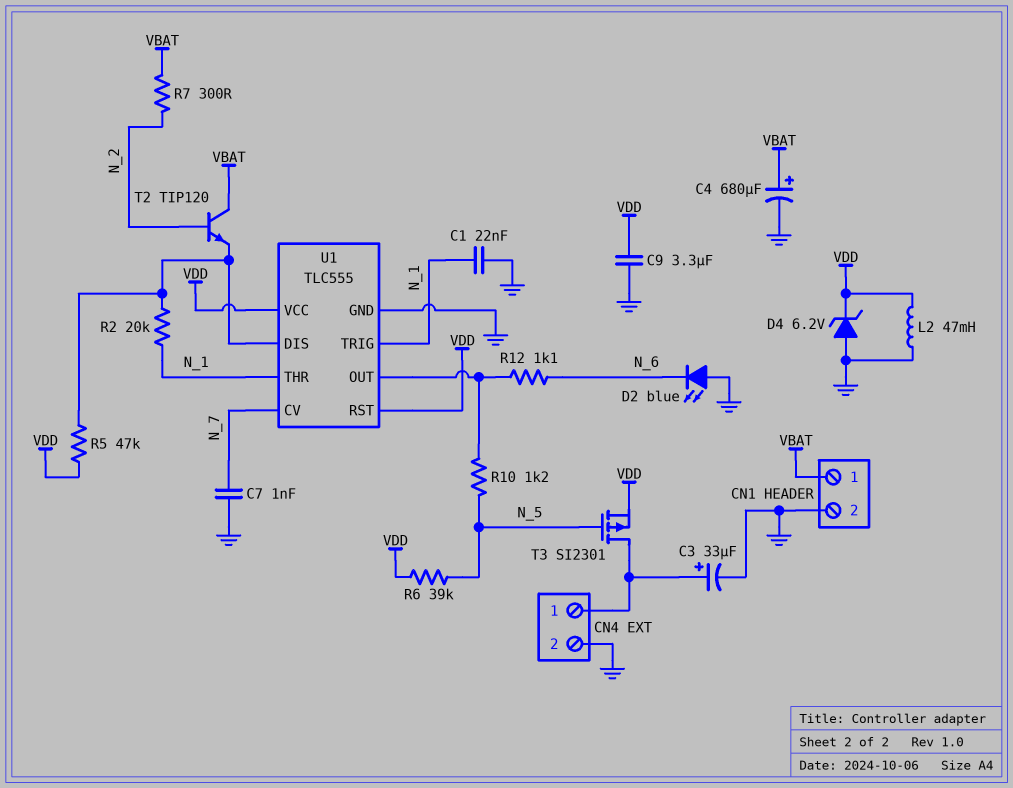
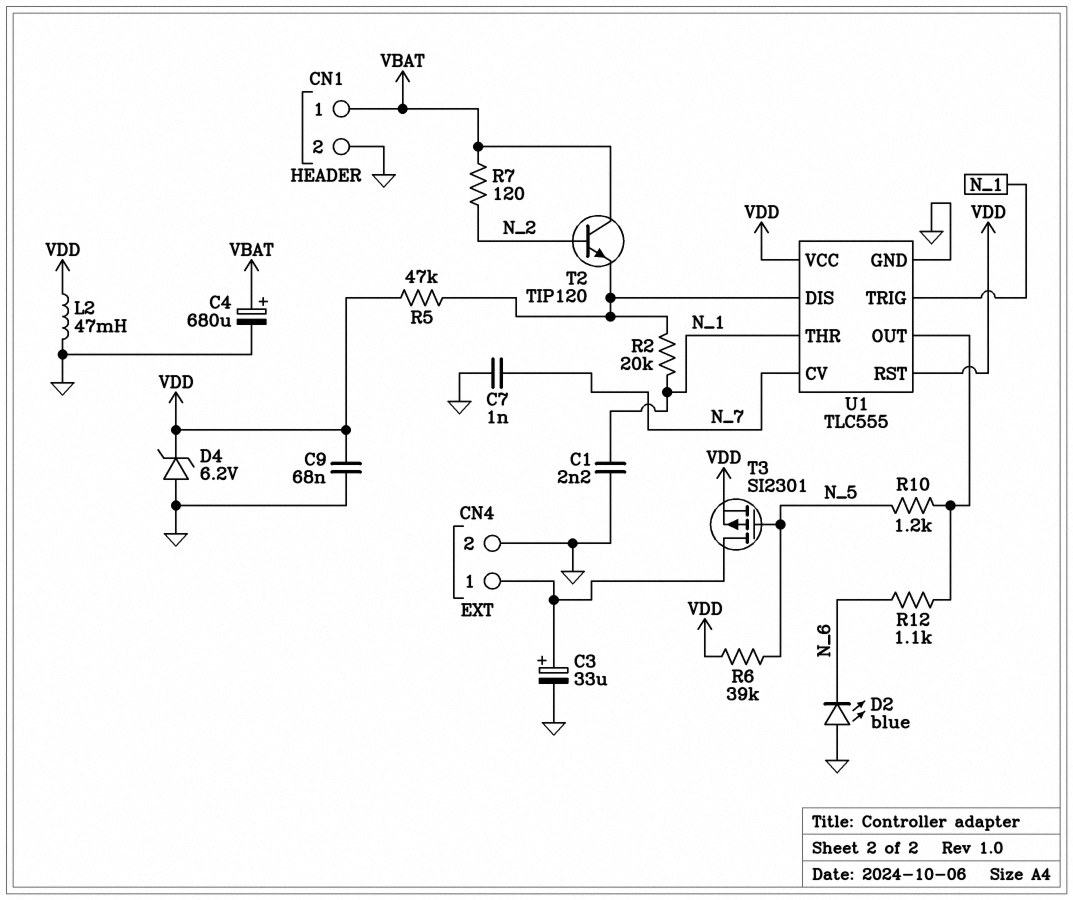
C1: 22nF (GND, N_1) -> 2.2nF (GND, N_1)
C9: 3.3uF (GND, VDD) -> 68nF (GND, VDD)
R7: 300 (N_2, VBAT) -> 120 (N_2, VBAT)

